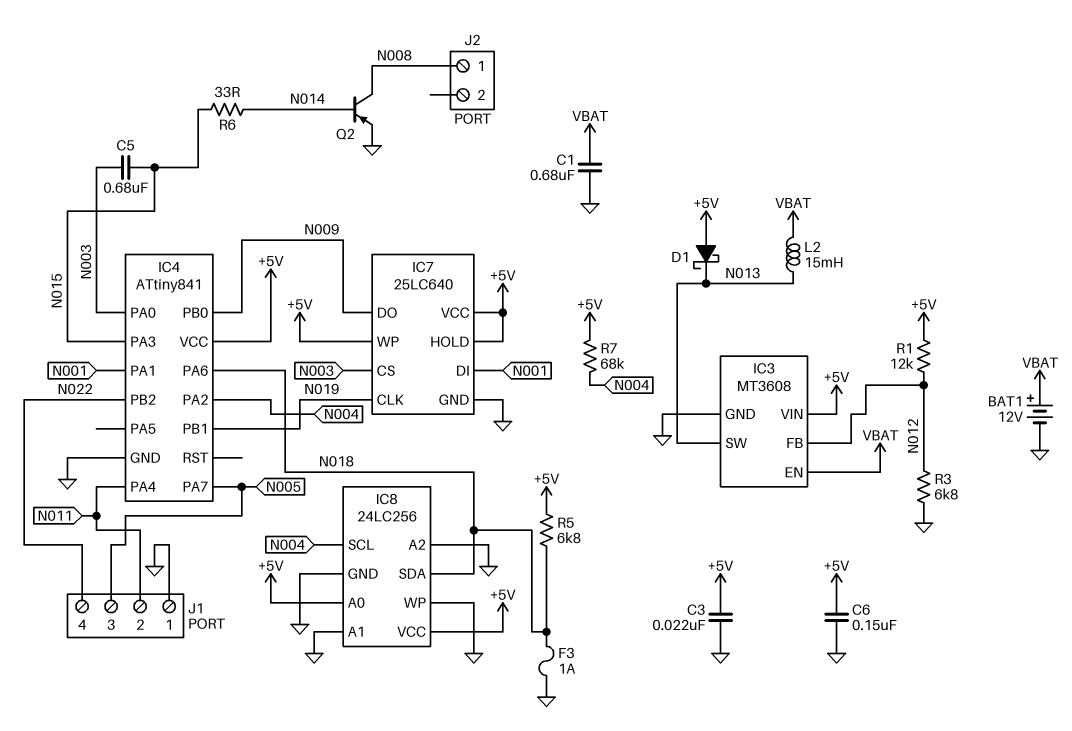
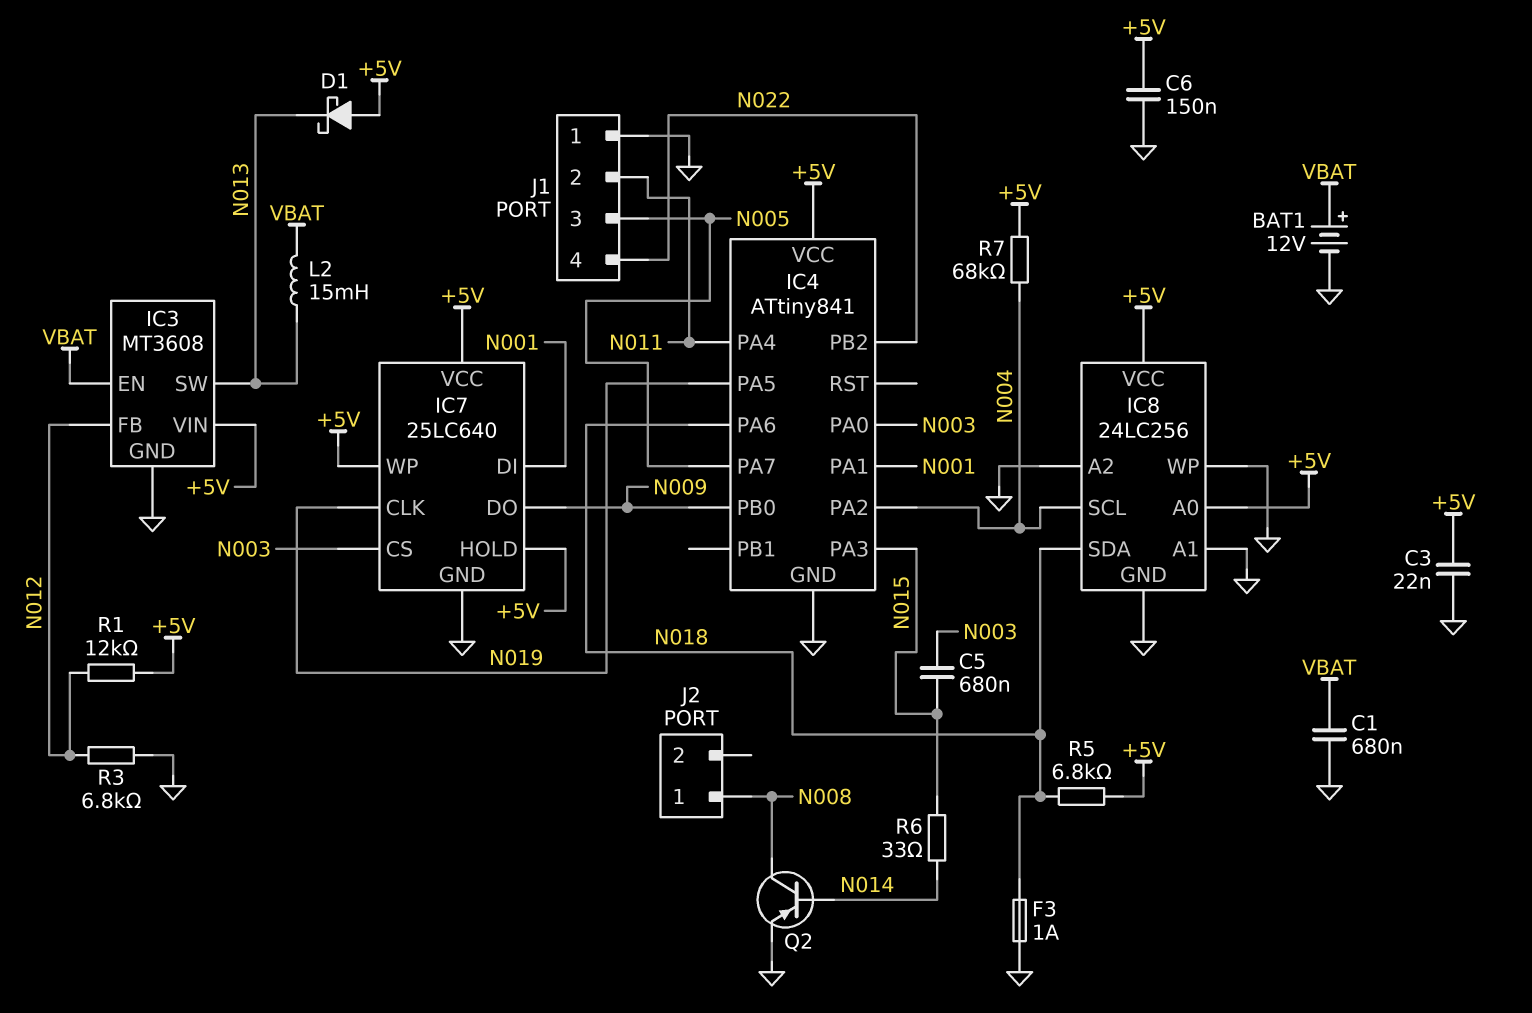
IC4 pin PA5: none -> N019
IC4 pin PB1: N019 -> none

